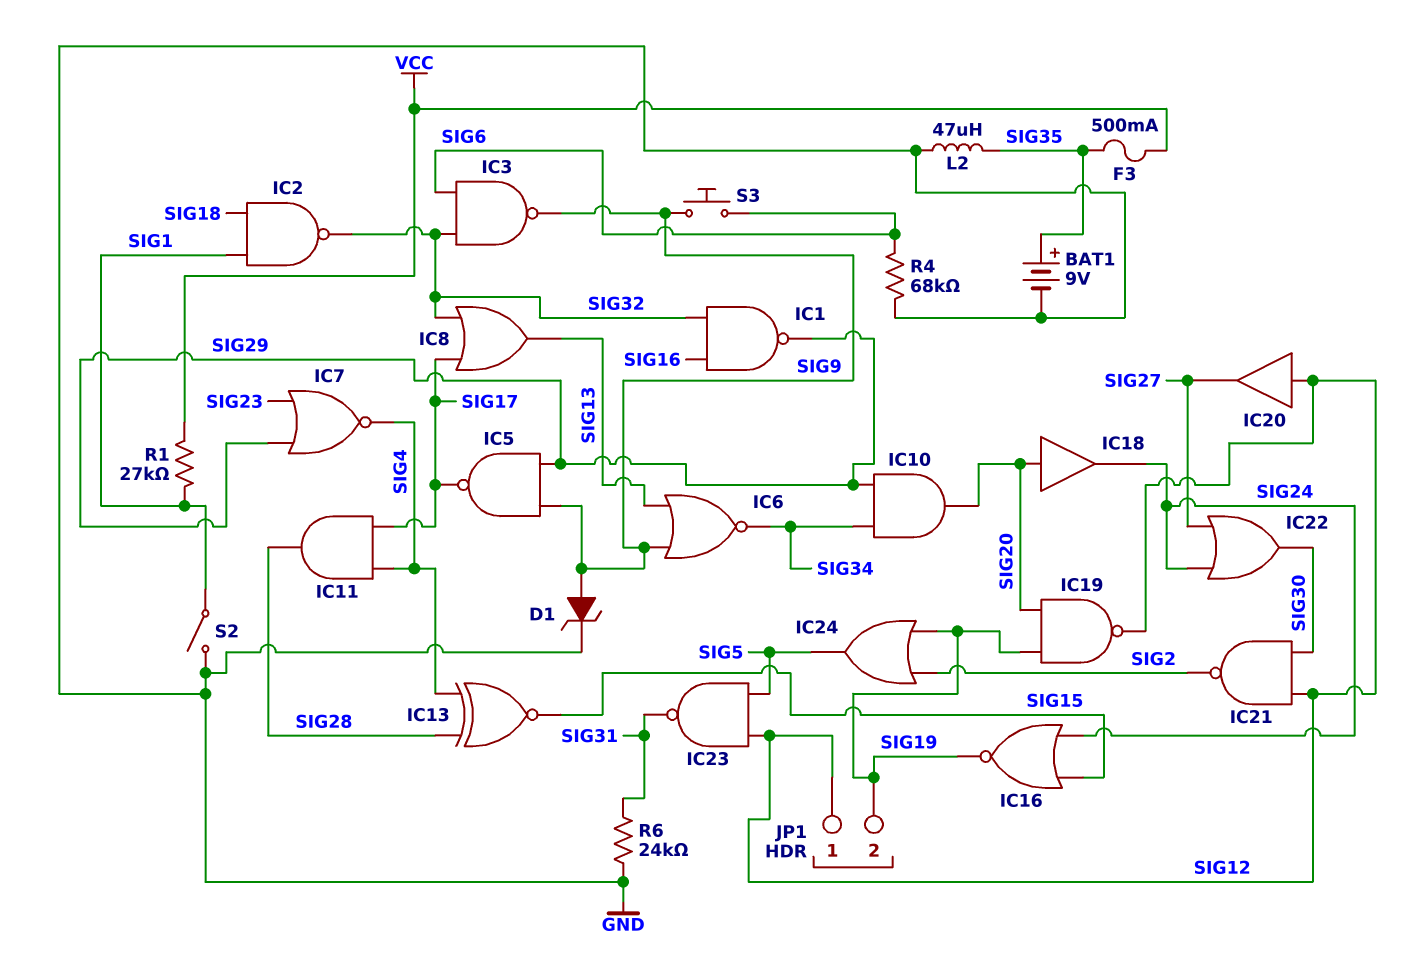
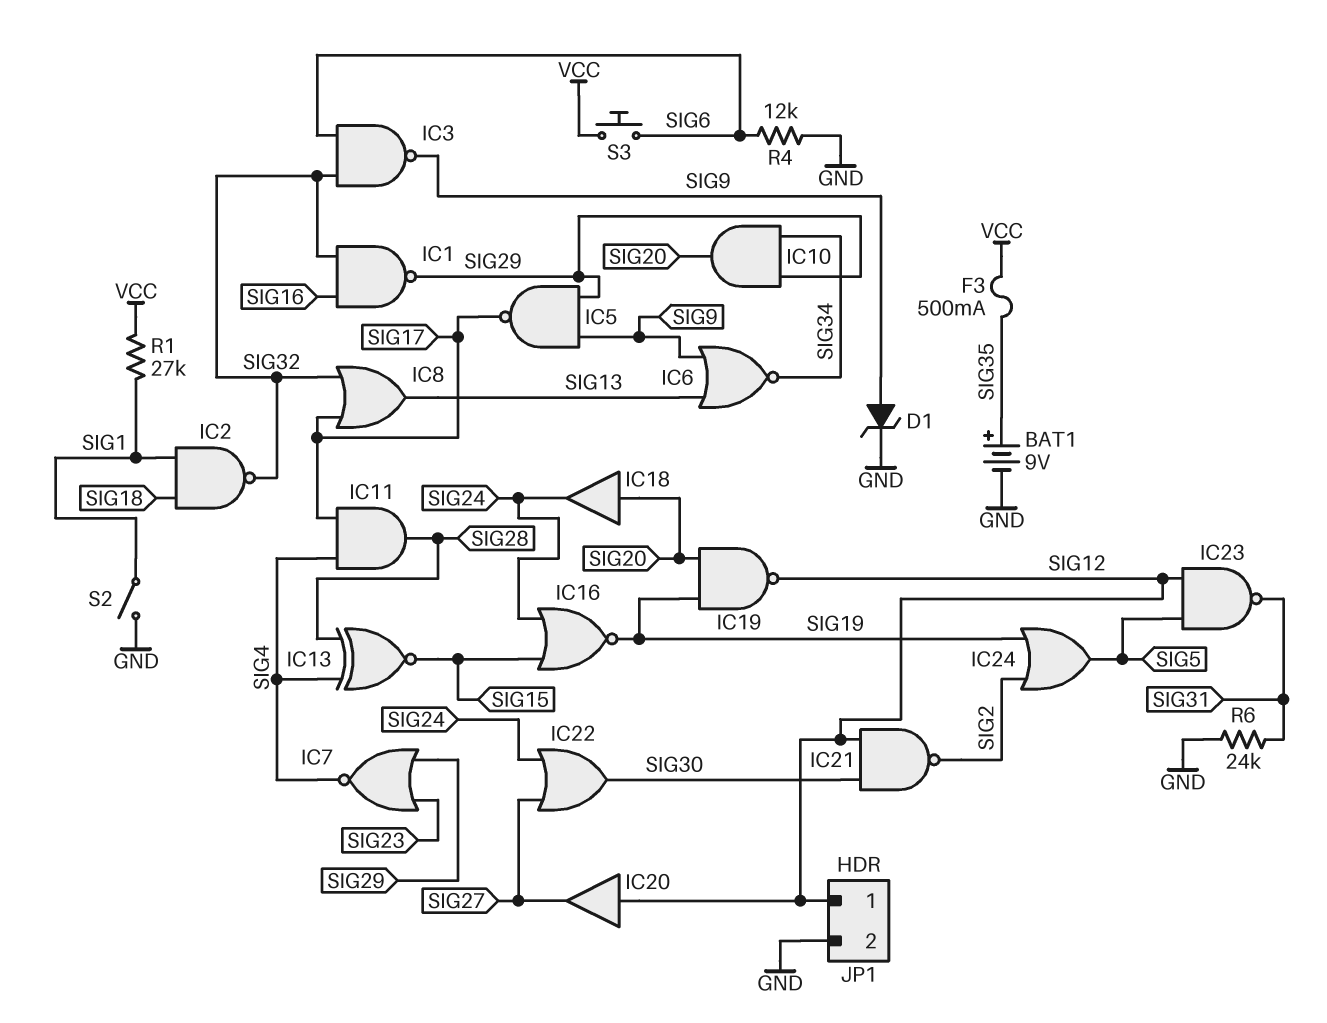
JP1 pin 2: SIG19 -> GND
L2: 47uH (GND, SIG35) -> none
R4: 68k (GND, SIG6) -> 12k (GND, SIG6)
S3: button (SIG6, SIG9) -> button (SIG6, VCC)

